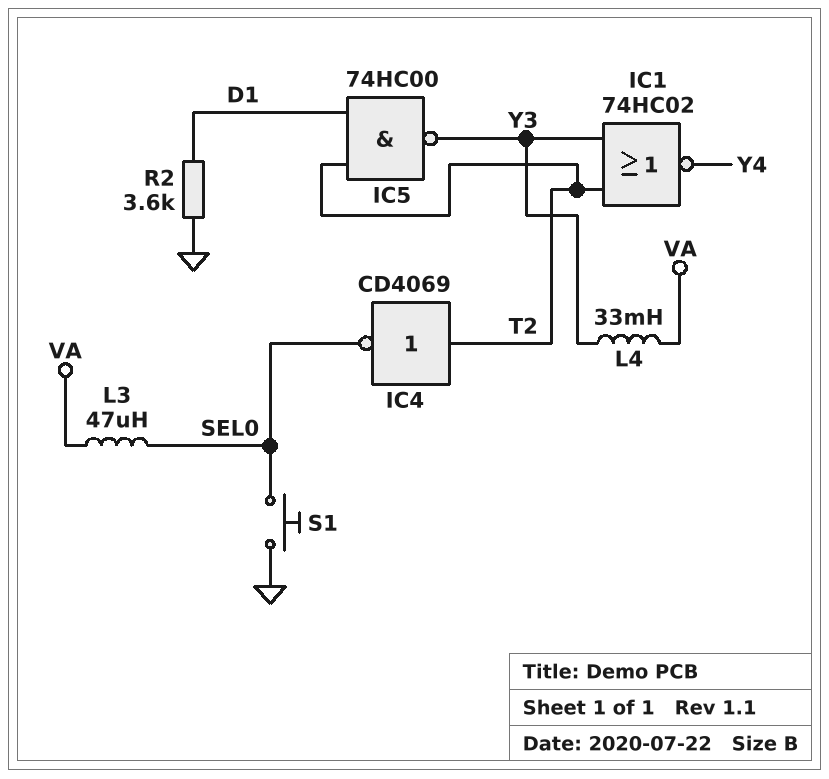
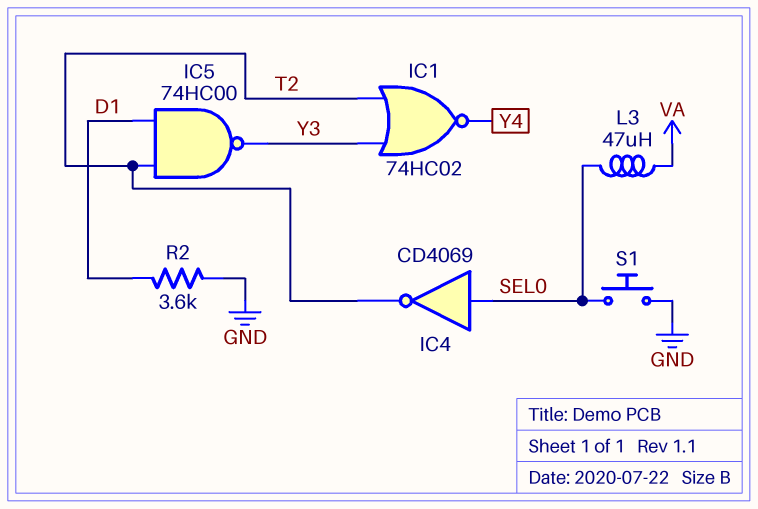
IC4: NOT CD4069 (in T2, out SEL0) -> NOT CD4069 (in SEL0, out T2)
L4: 33mH (VA, Y3) -> none

